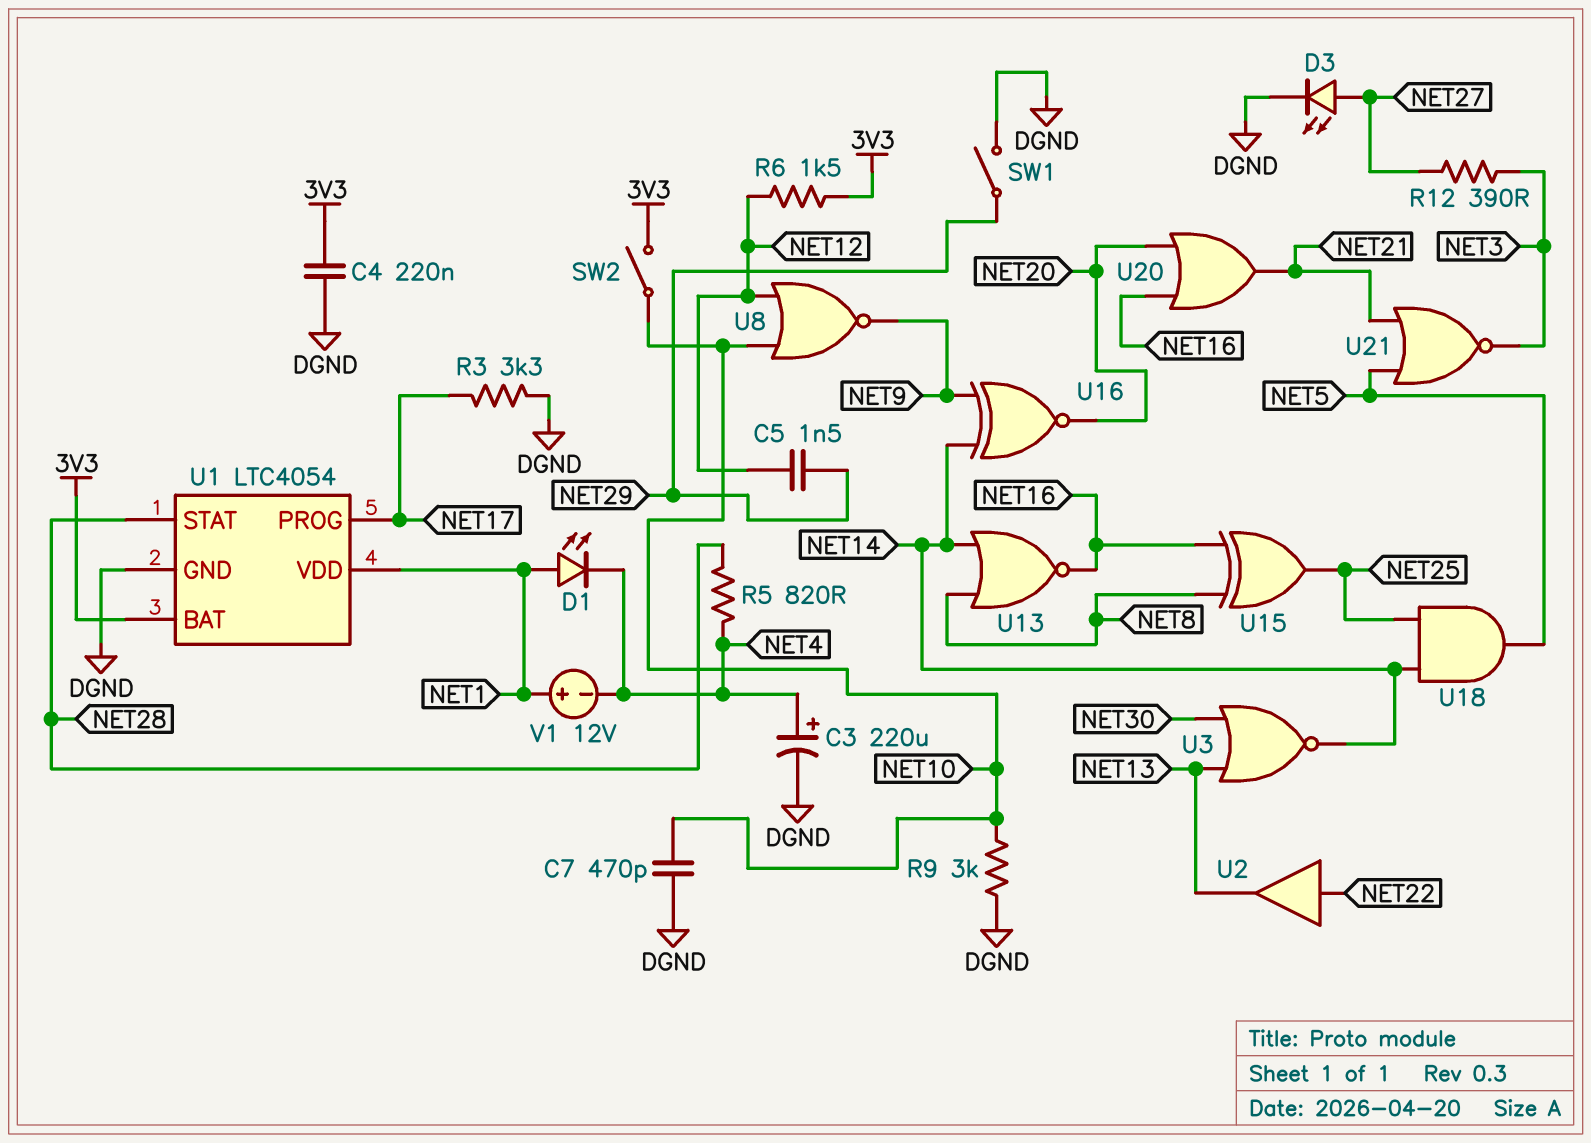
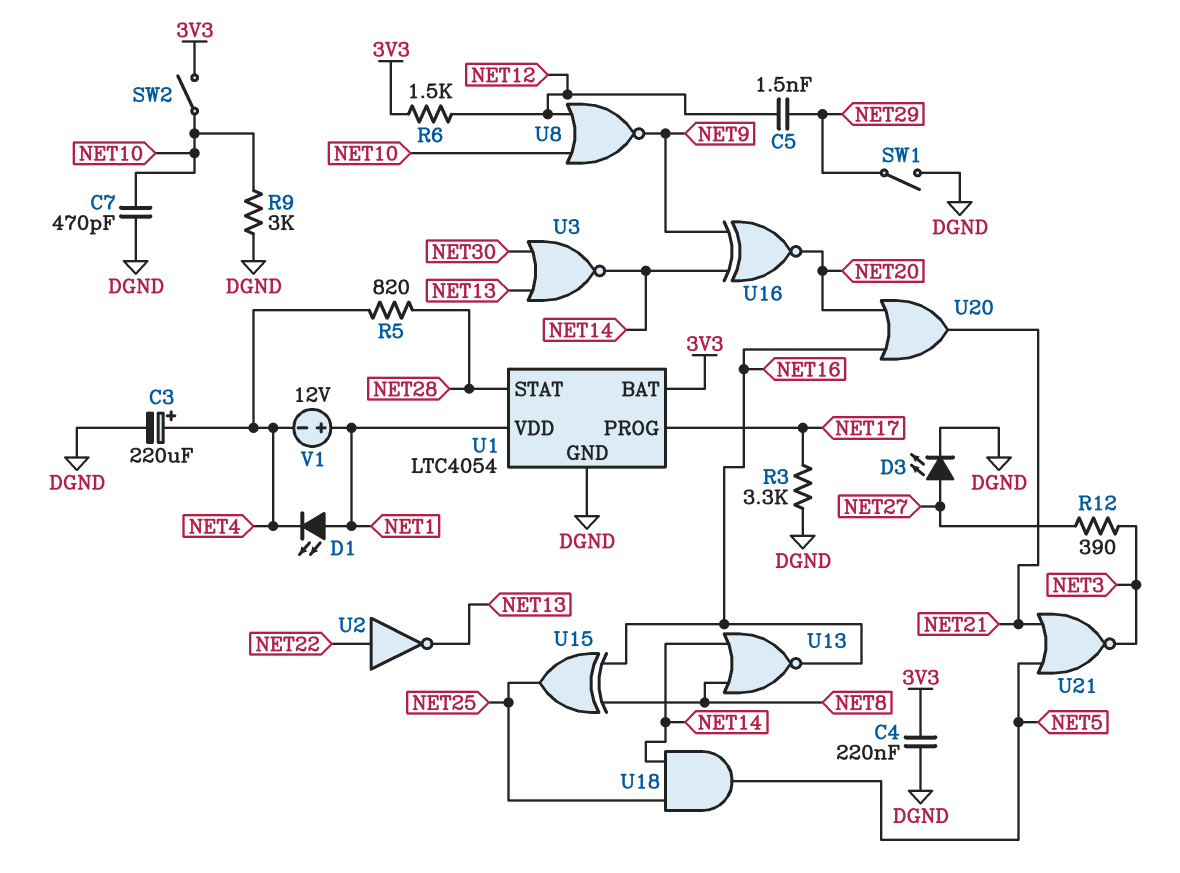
U2: buffer (in NET22, out NET13) -> NOT (in NET22, out NET13)

